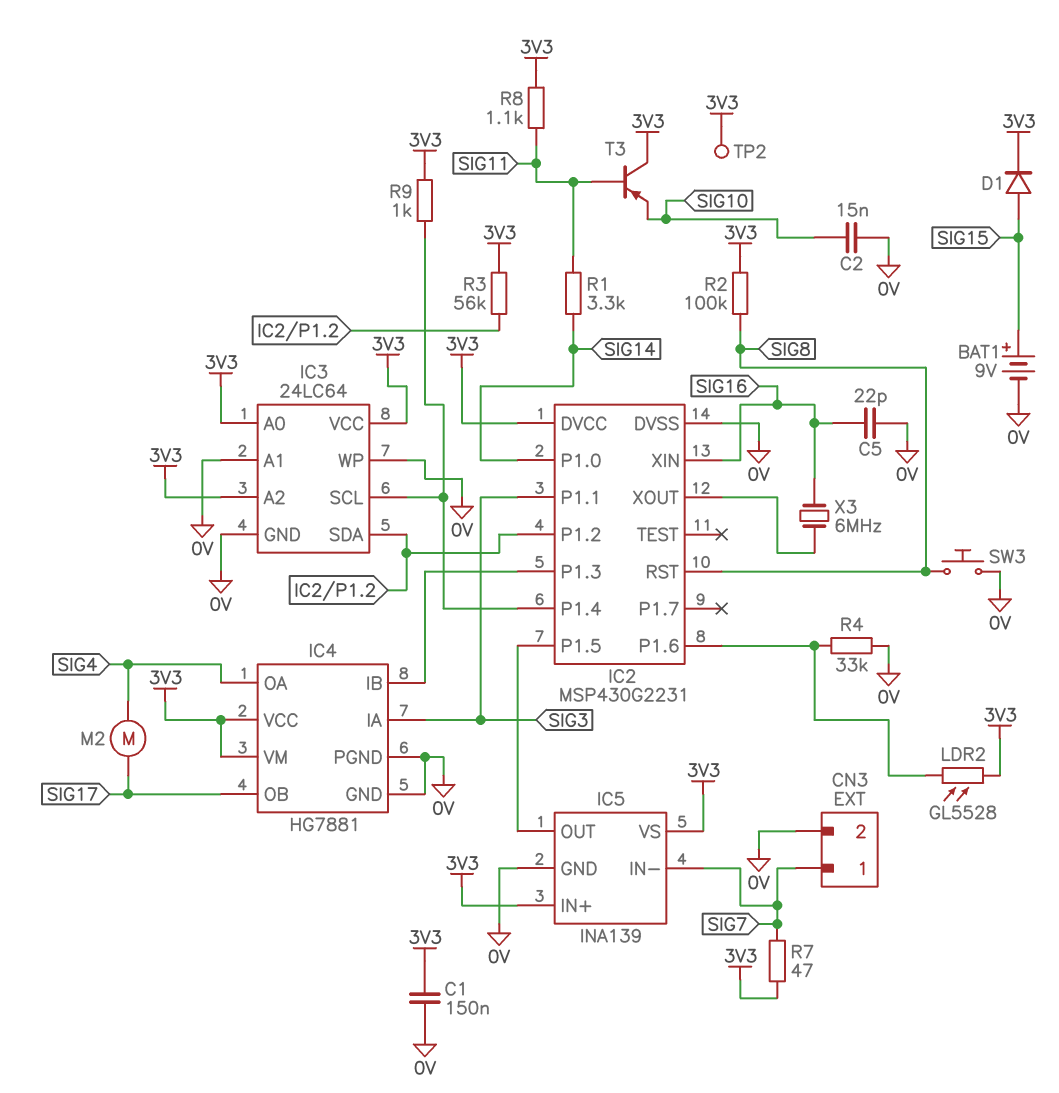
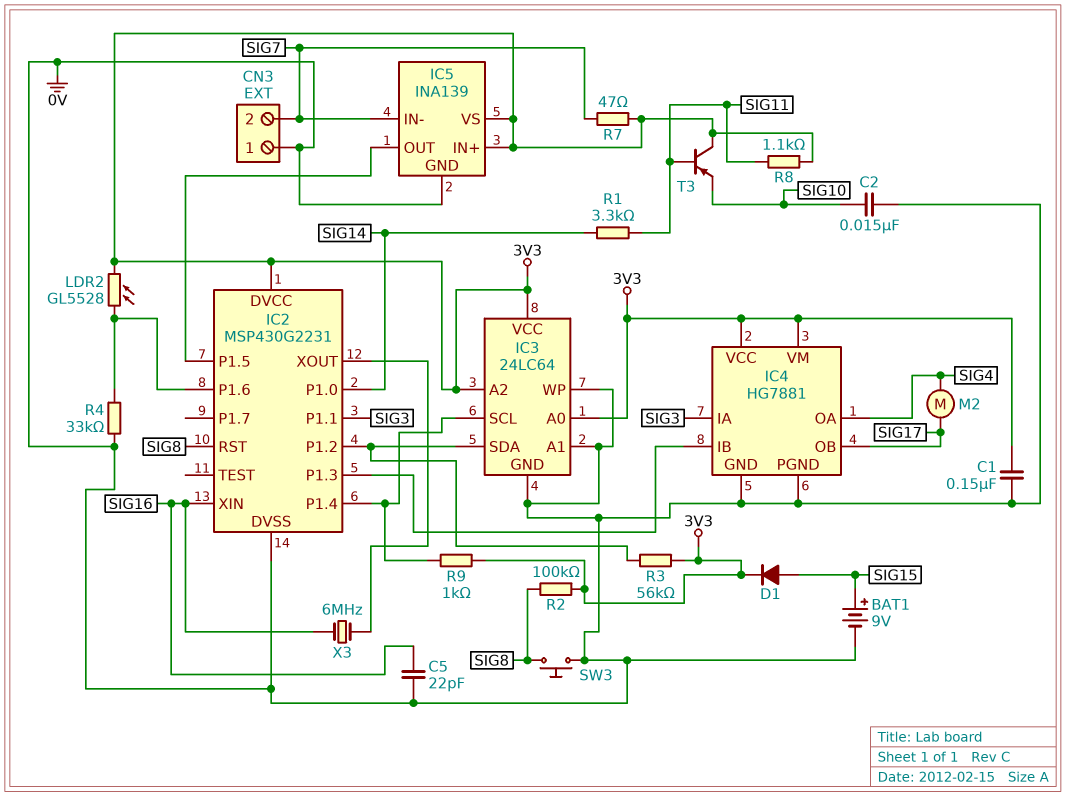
CN3 pin 1: SIG7 -> 0V
CN3 pin 2: 0V -> SIG7
TP2: test point (3V3) -> none

